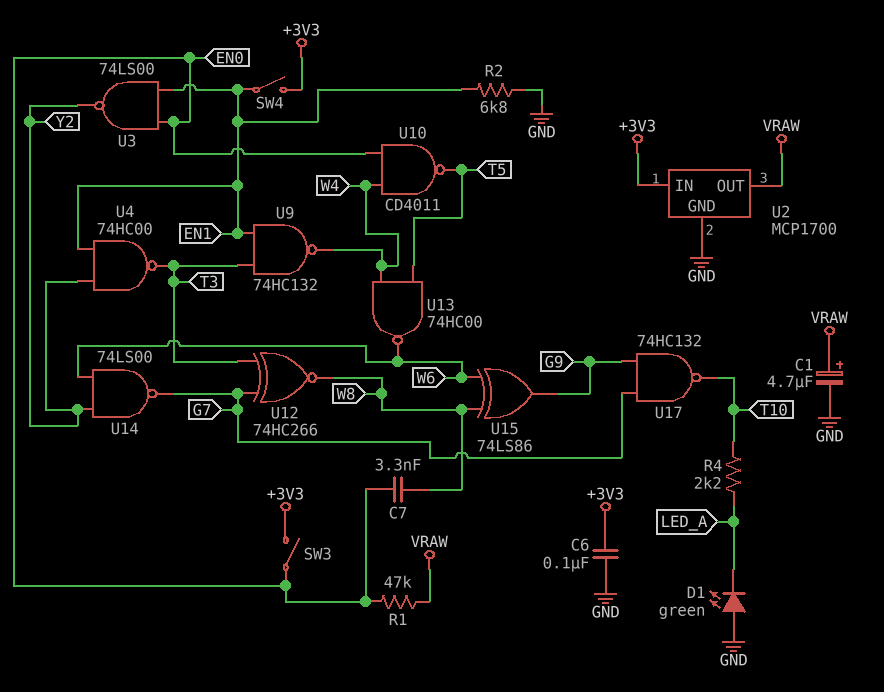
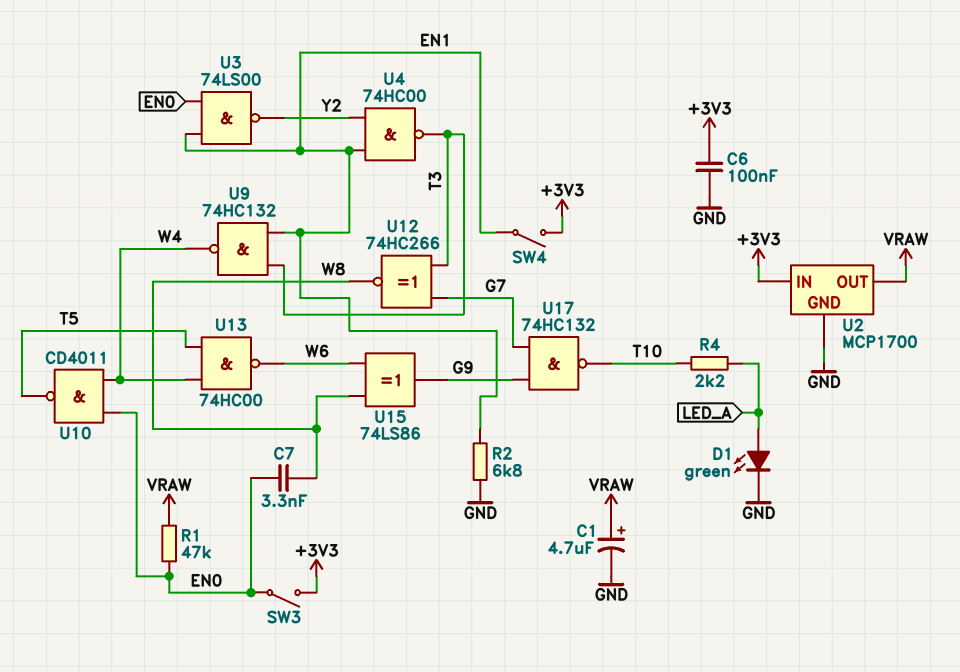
D1: LED green (A GND, K LED_A) -> LED green (A LED_A, K GND)
U14: NAND 74LS00 (in W6, in Y2, out G7) -> none

